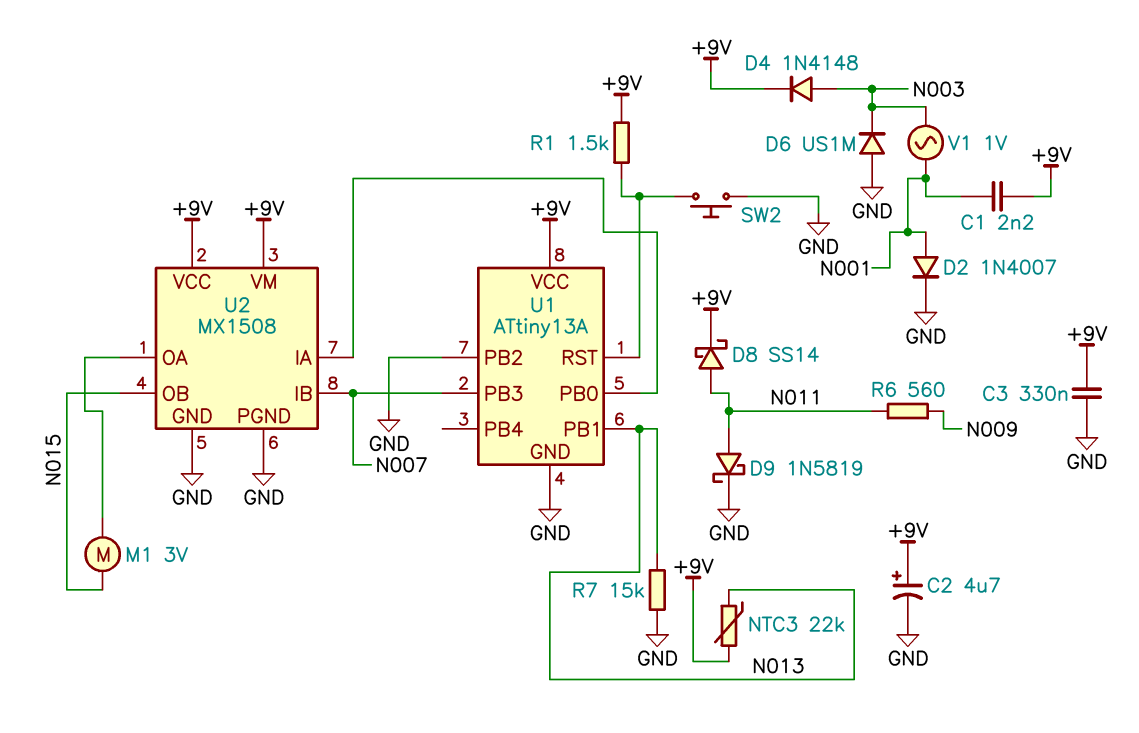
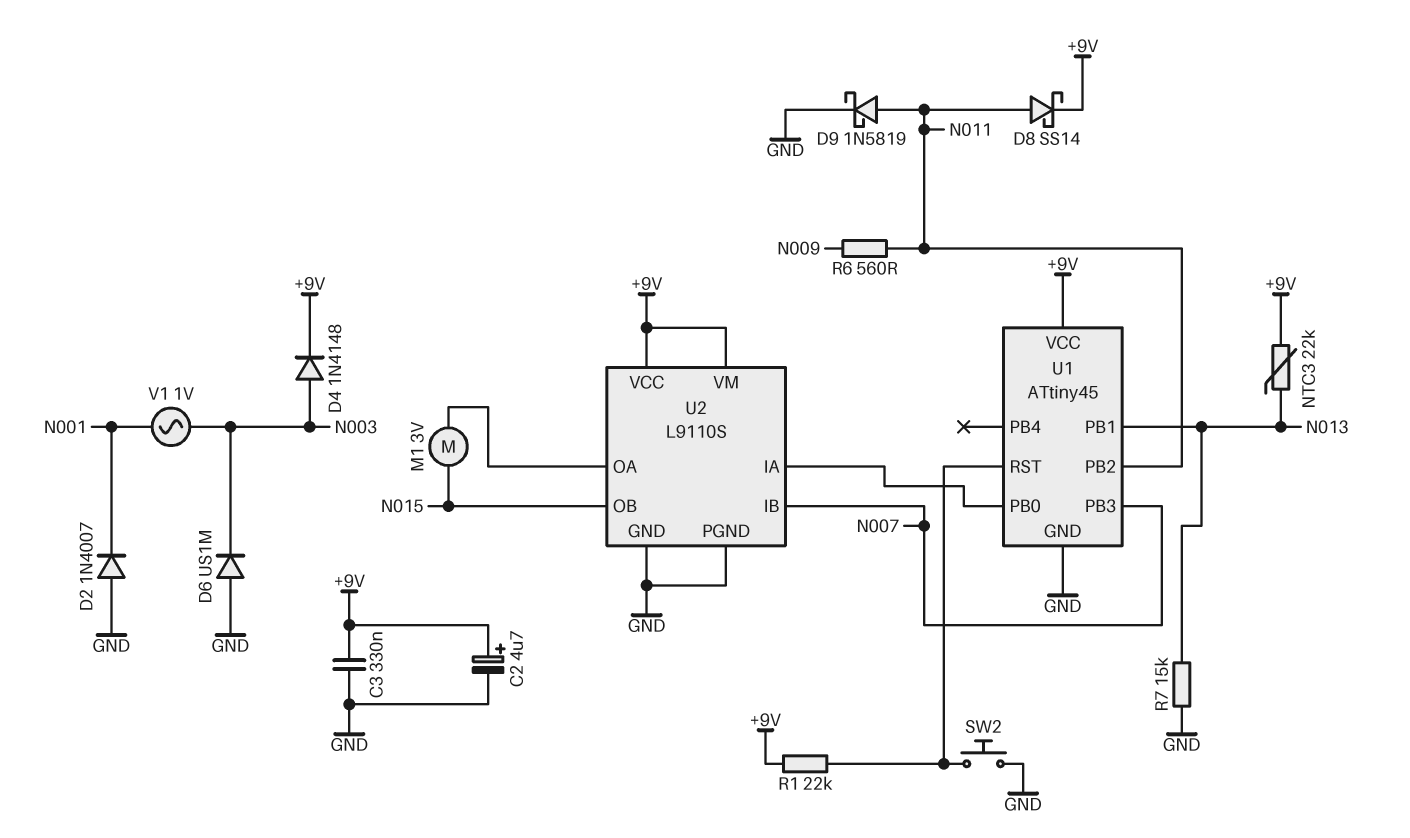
C1: 2.2nF (+9V, N001) -> none
D2: diode 1N4007 (A N001, K GND) -> diode 1N4007 (A GND, K N001)
R1: 1.5k (+9V, U1/RST) -> 22k (+9V, U1/RST)
U1: ATtiny13A -> ATtiny45
U1 pin PB2: GND -> N011
U2: MX1508 -> L9110S

